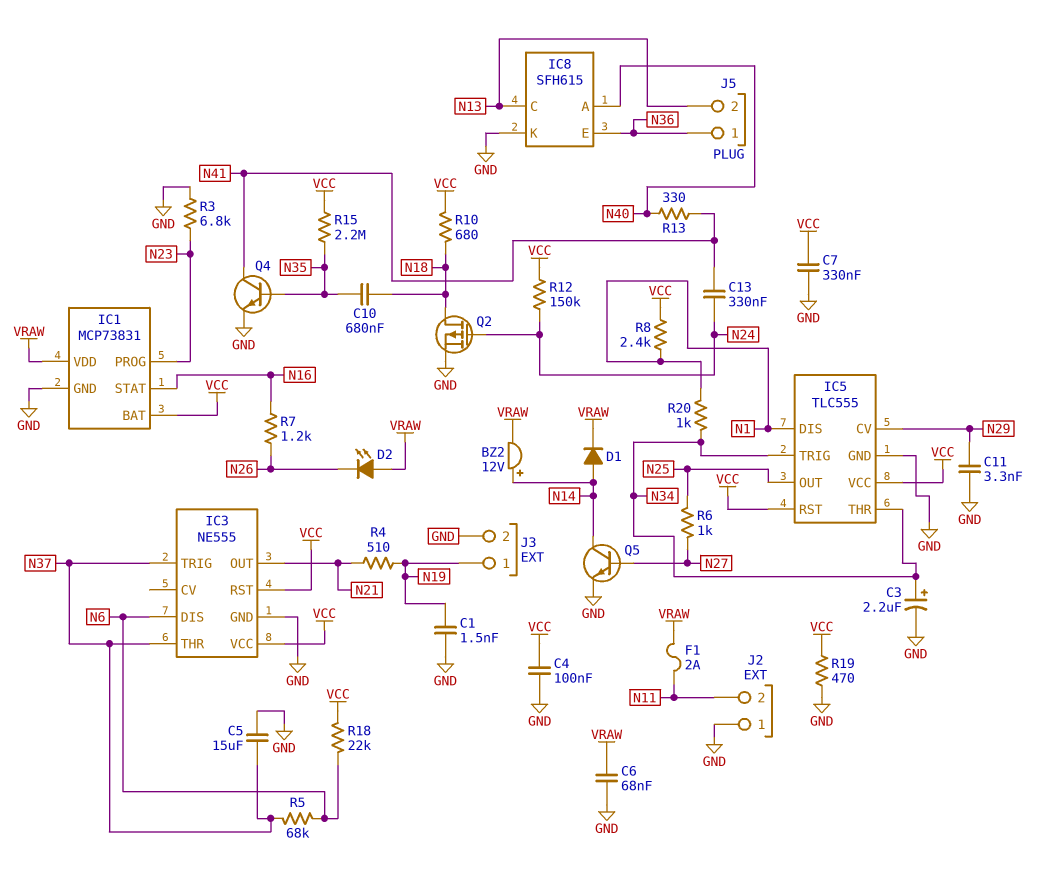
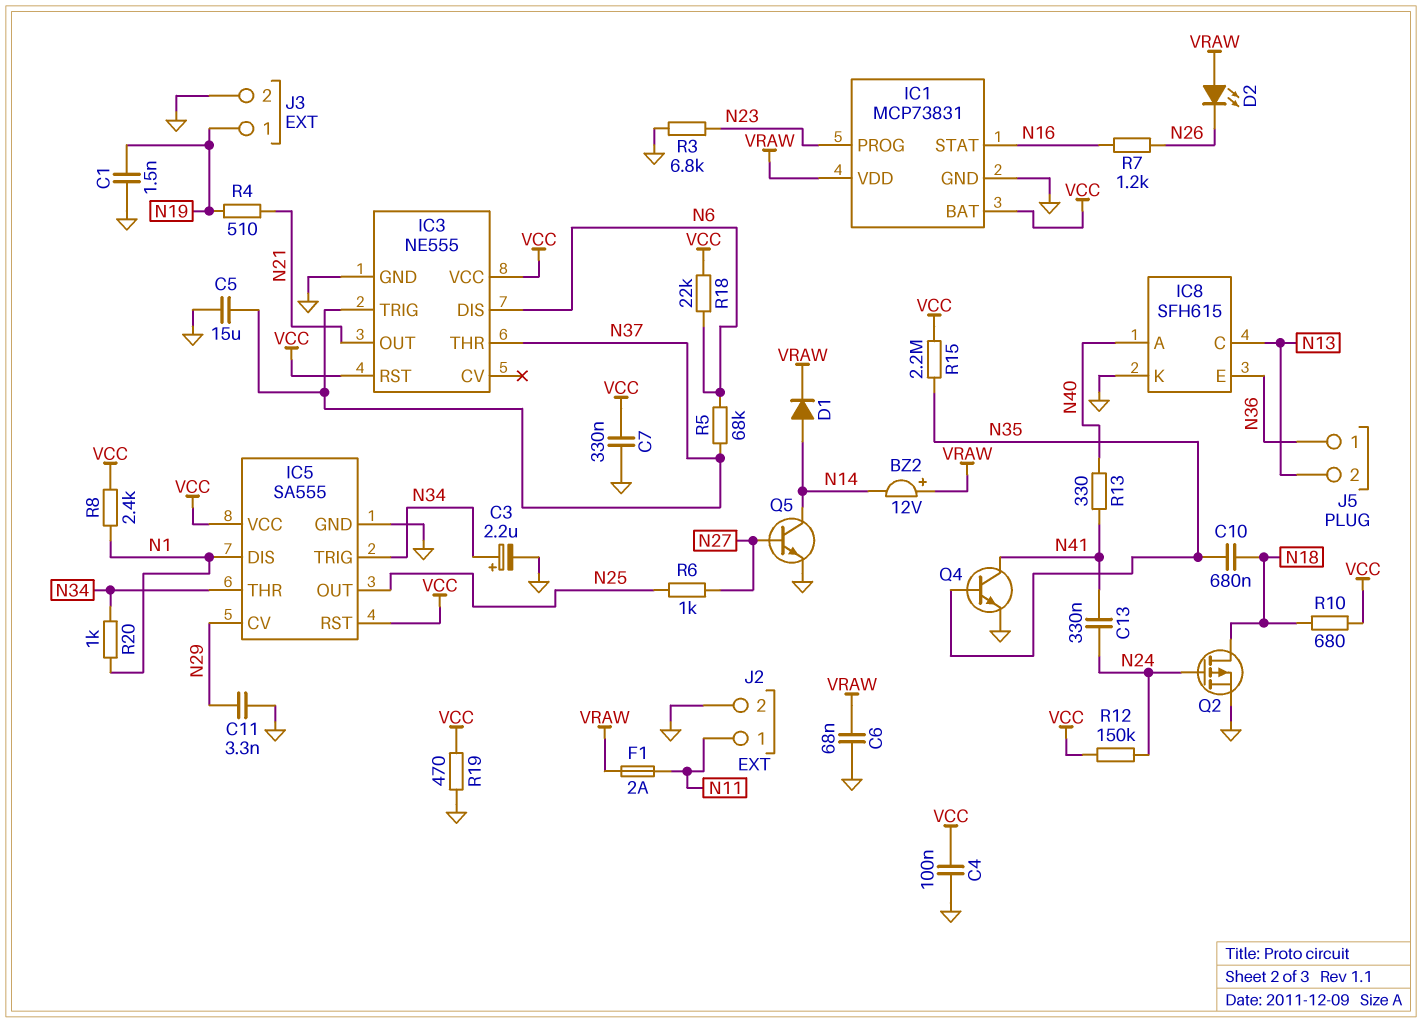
BZ2: buzzer 12V (plus N14, minus VRAW) -> buzzer 12V (plus VRAW, minus N14)
IC5: TLC555 -> SA555
J2 pin 1: GND -> N11
J2 pin 2: N11 -> GND

